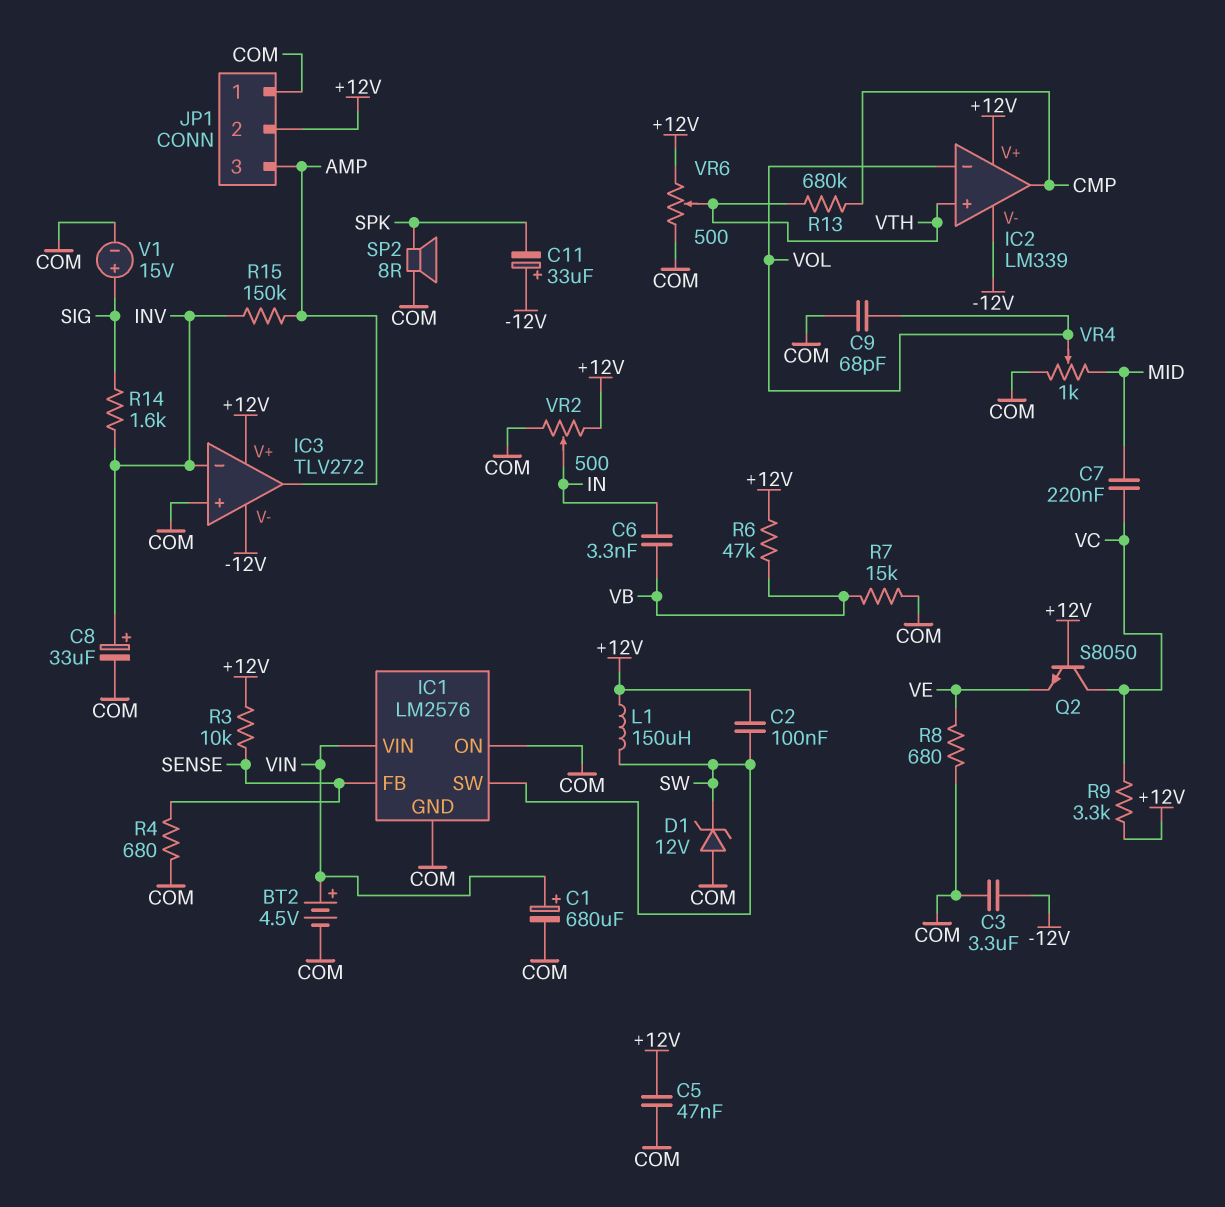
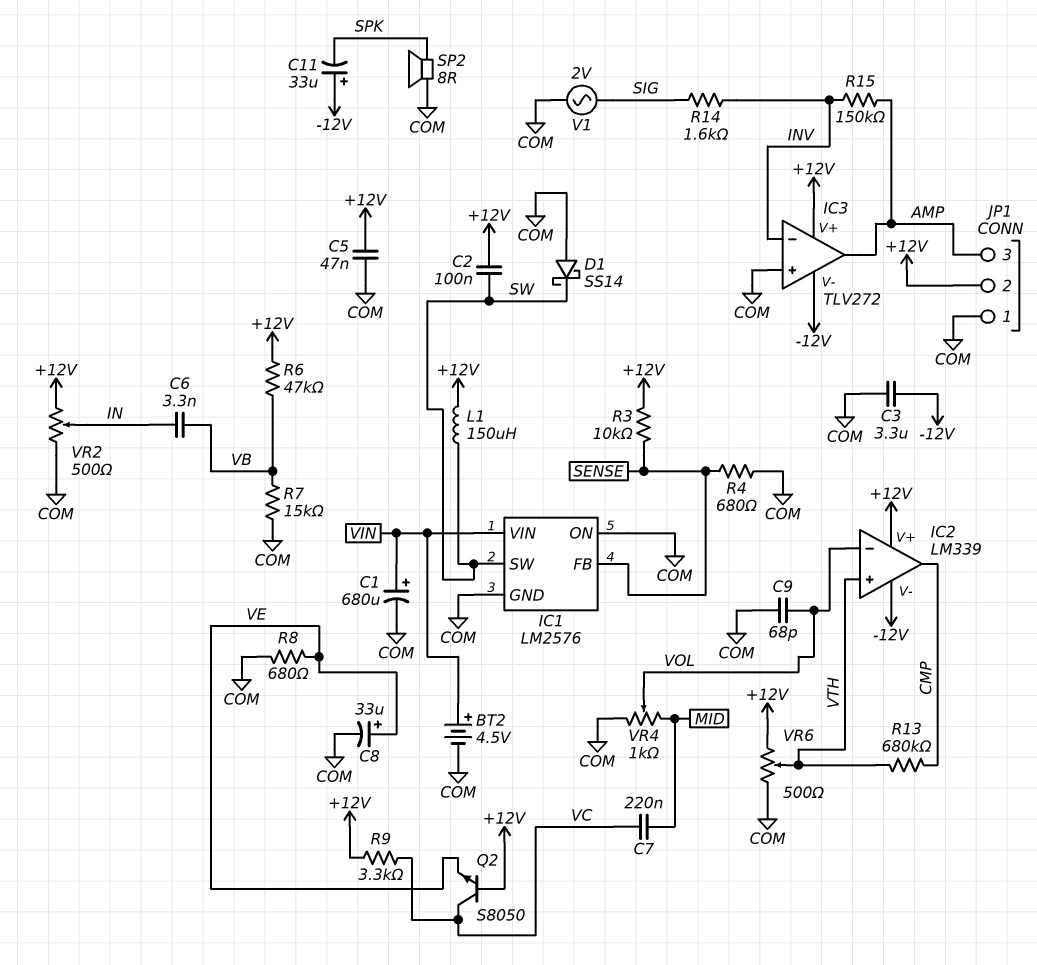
C8: 33uF (plus INV, minus COM) -> 33uF (plus VE, minus COM)
D1: zener 12V (A COM, K SW) -> schottky SS14 (A COM, K SW)
V1: 15V (plus SIG, minus COM) -> AC 2V (COM, SIG)

